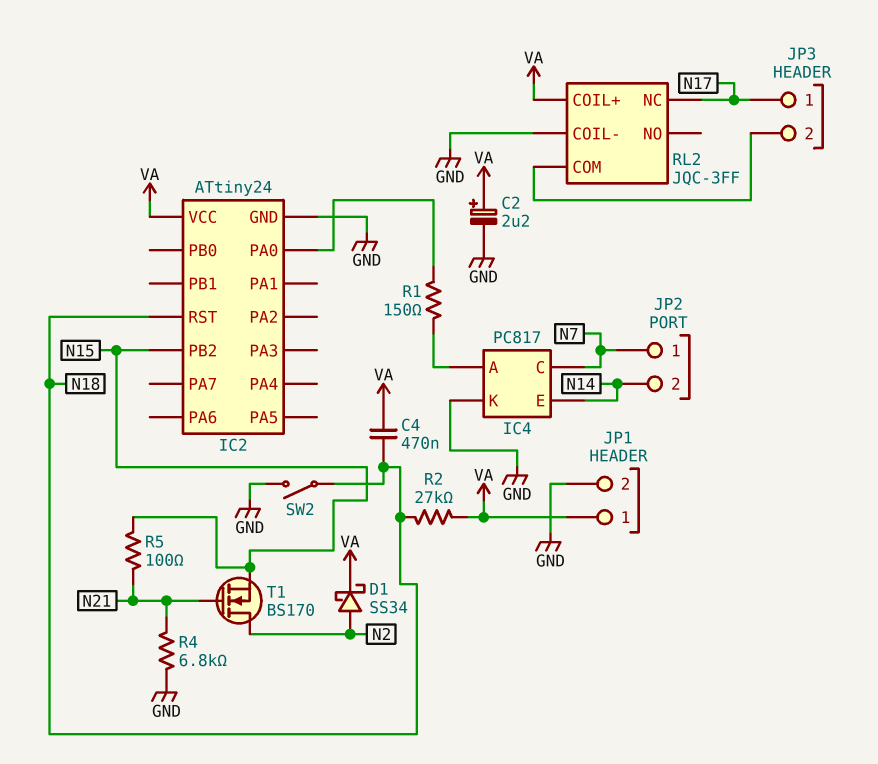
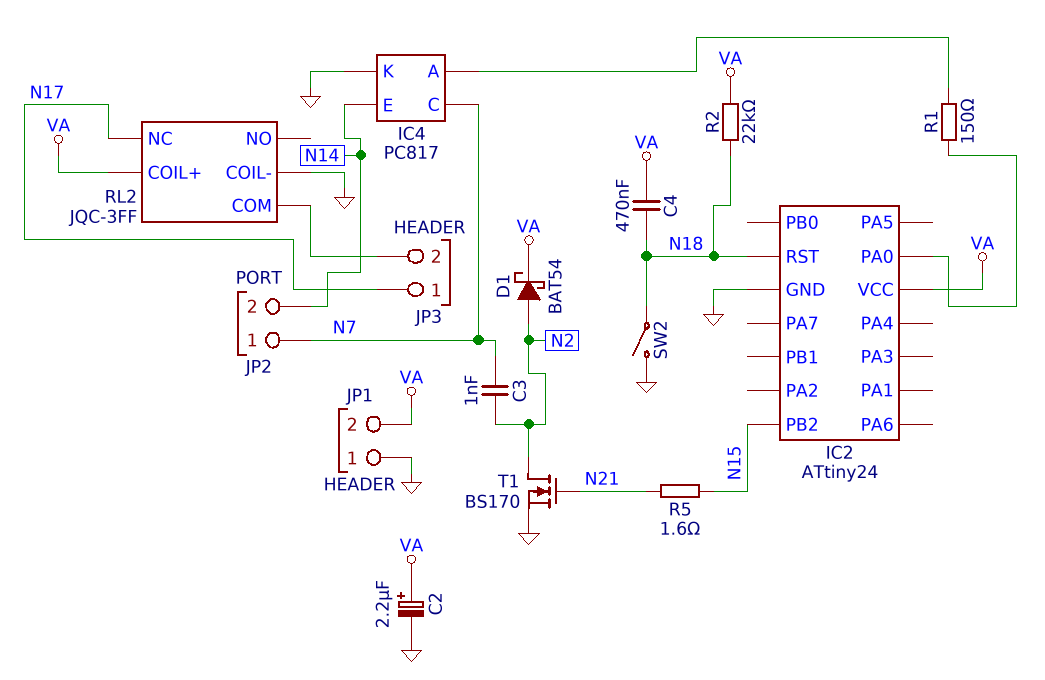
C3: none -> 1nF (N2, N7)
D1: schottky SS34 (A N2, K VA) -> schottky BAT54 (A N2, K VA)
JP1 pin 1: VA -> GND
JP1 pin 2: GND -> VA
R2: 27k (N18, VA) -> 22k (N18, VA)
R4: 6.8k (GND, N21) -> none
R5: 100 (N15, N21) -> 1.6 (N15, N21)
T1: NMOS BS170 (G N21, D N2, S N15) -> NMOS BS170 (G N21, D N2, S GND)

